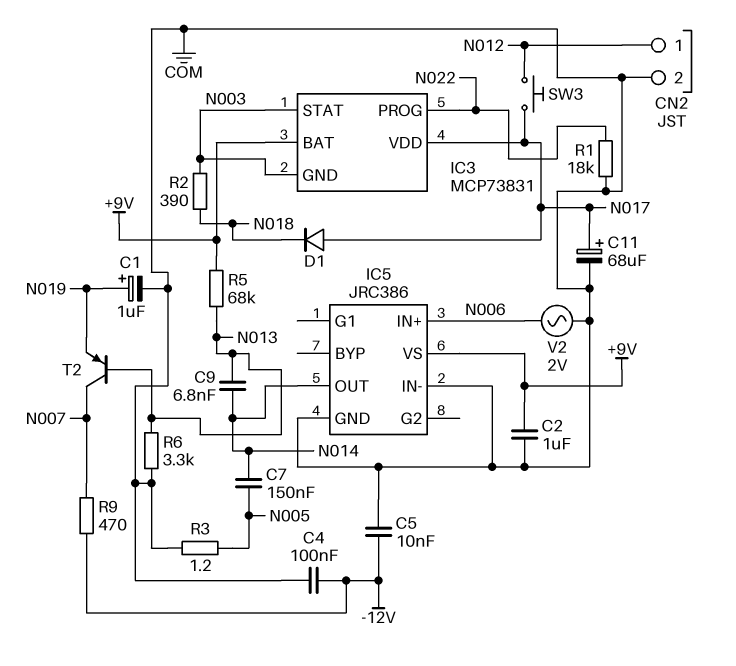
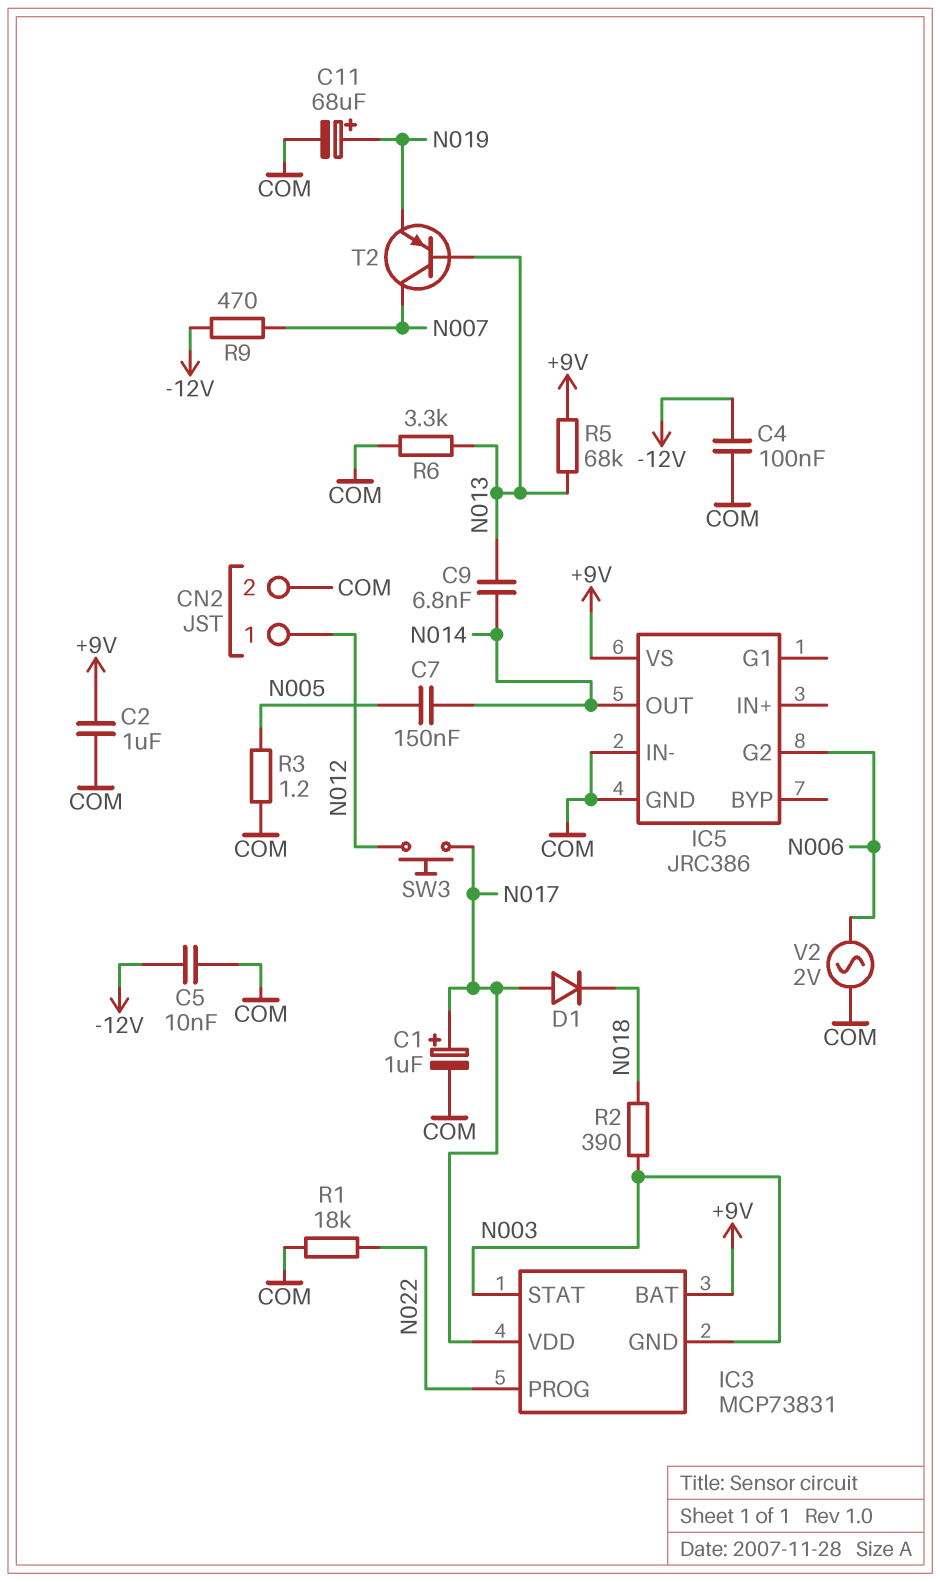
C1: 1uF (plus N019, minus COM) -> 1uF (plus N017, minus COM)
C11: 68uF (plus N017, minus COM) -> 68uF (plus N019, minus COM)
IC5 pin G2: none -> N006
IC5 pin IN+: N006 -> none

